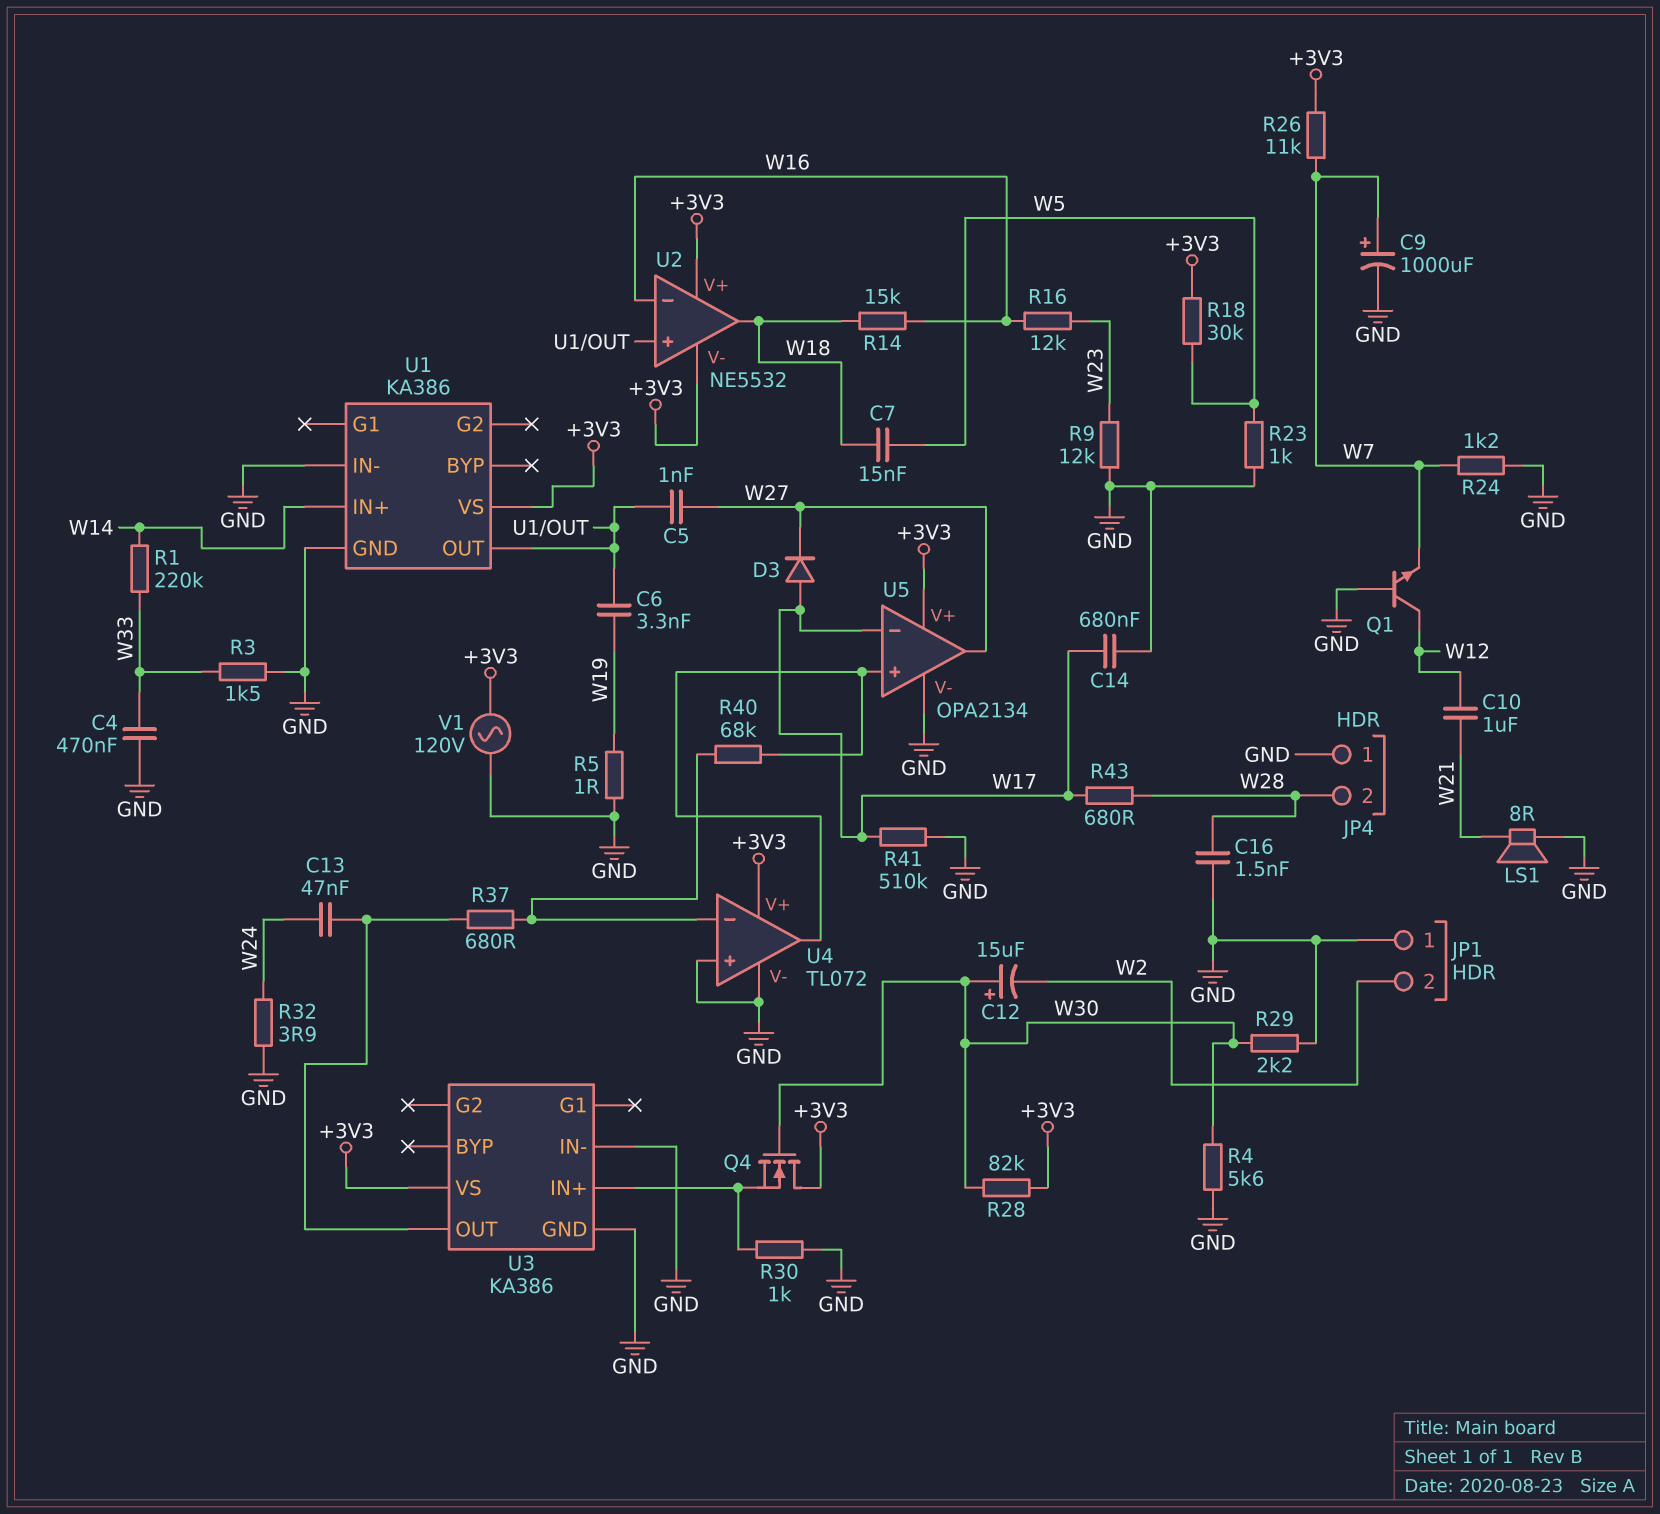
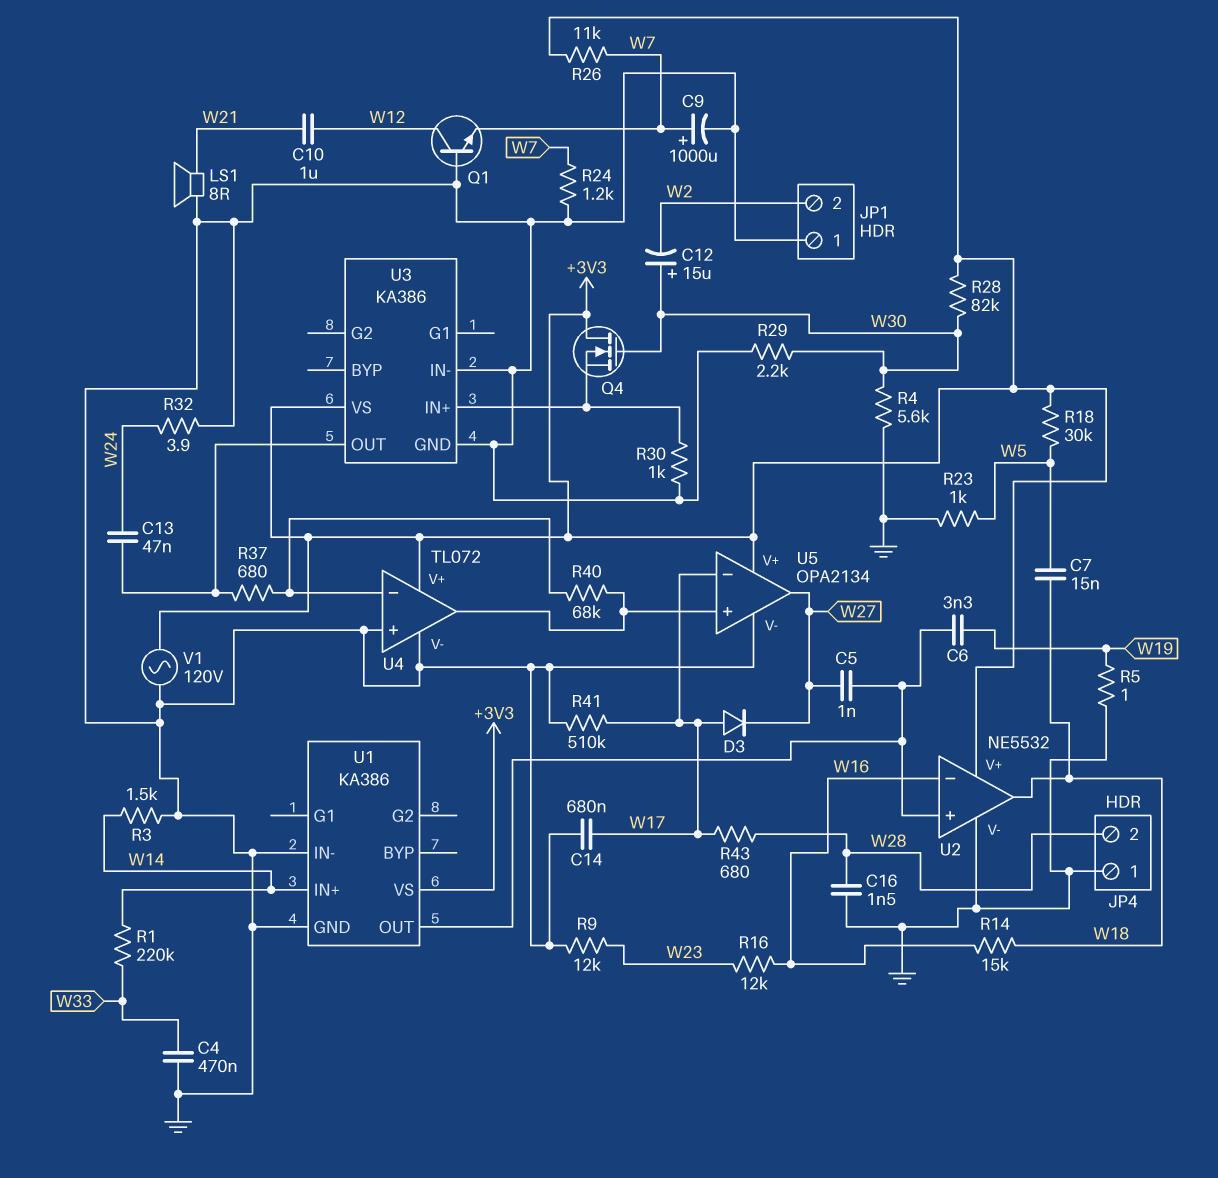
R3: 1.5k (GND, W33) -> 1.5k (GND, W14)
U2 pin V-: +3V3 -> GND

